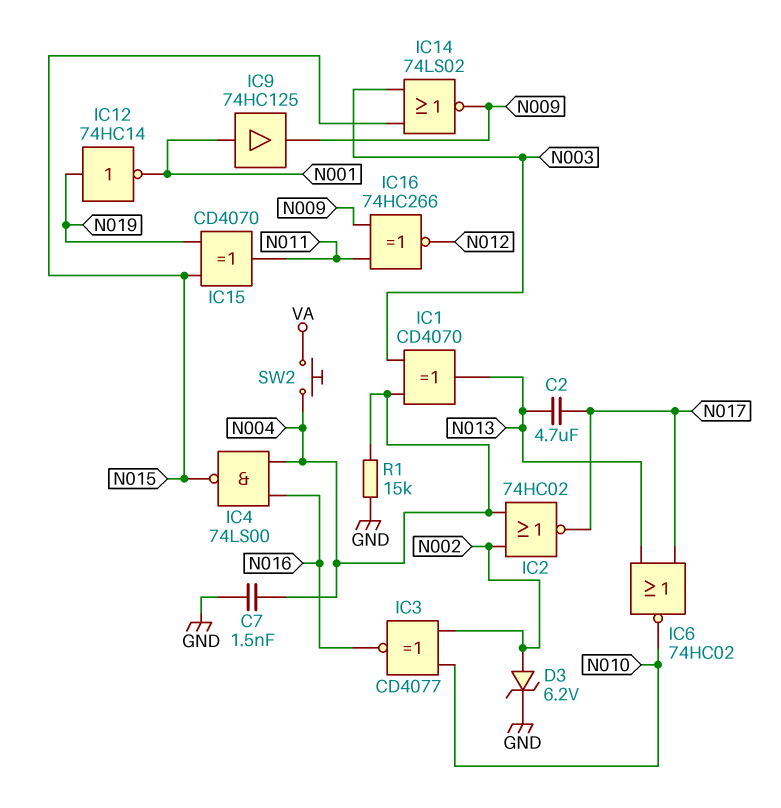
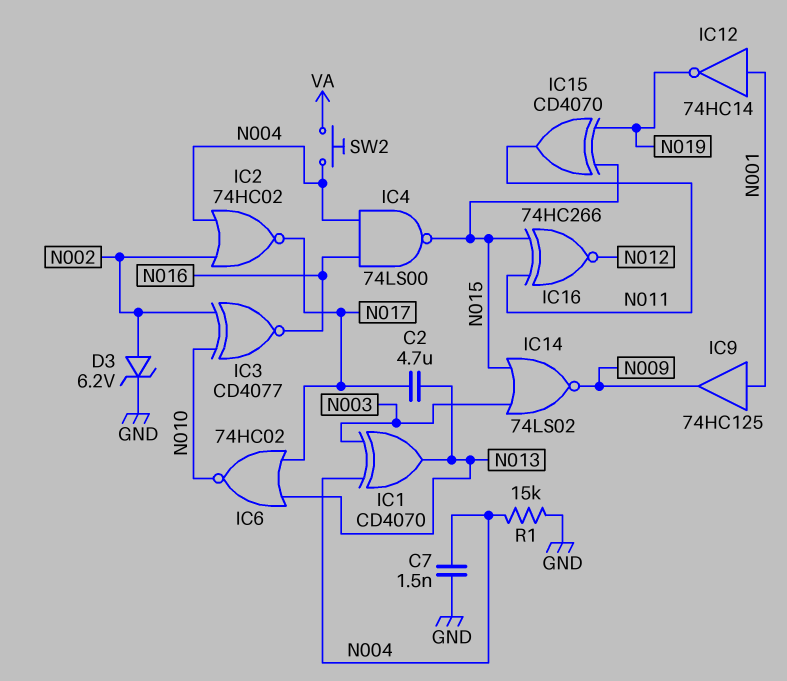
IC12: NOT 74HC14 (in N019, out N001) -> NOT 74HC14 (in N001, out N019)
IC16: XNOR 74HC266 (in N009, in N011, out N012) -> XNOR 74HC266 (in N011, in N015, out N012)

